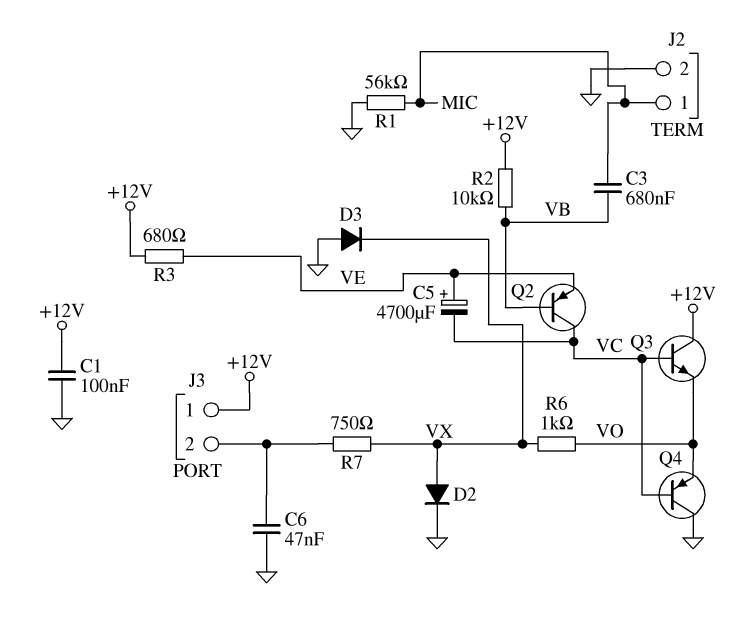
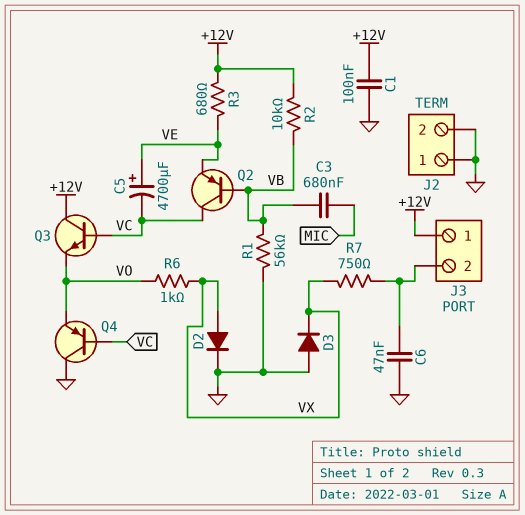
J2 pin 1: MIC -> GND
R1: 56k (GND, MIC) -> 56k (GND, VB)

